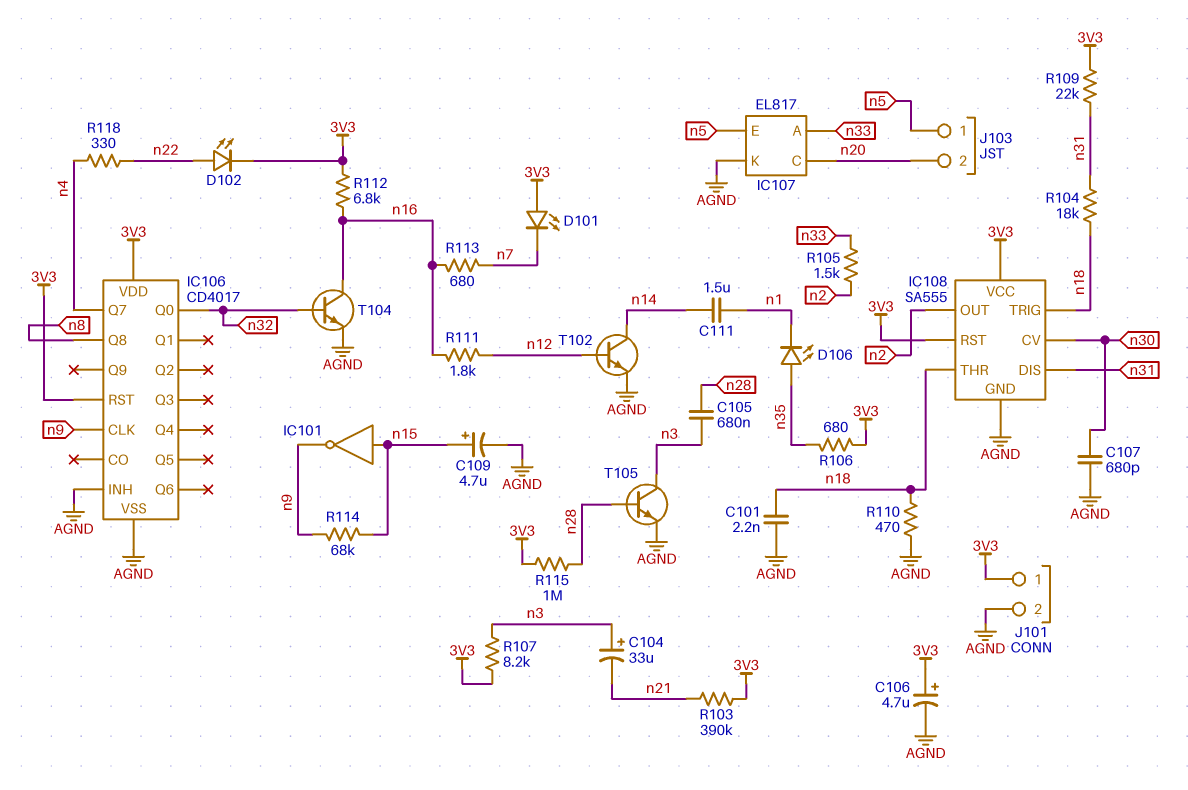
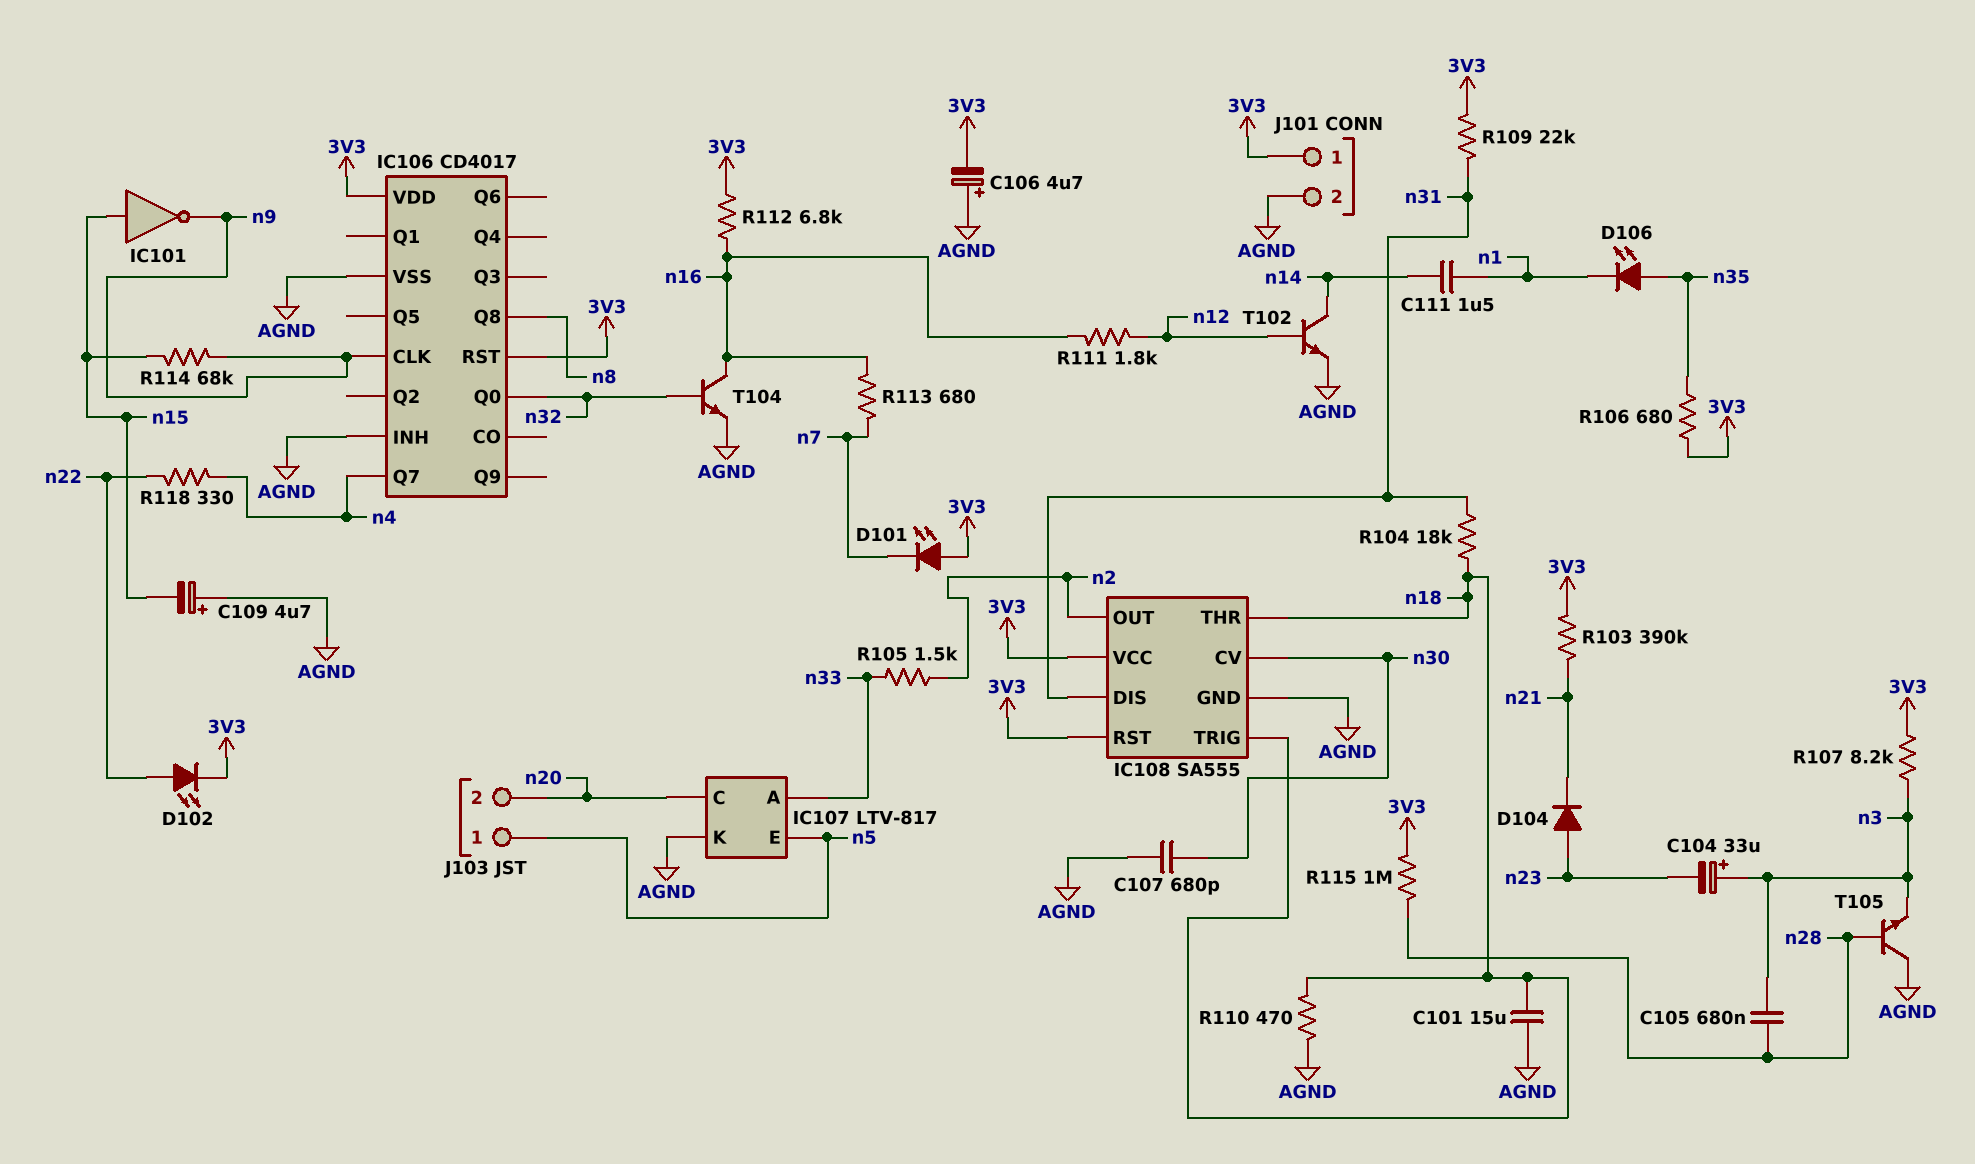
C101: 2.2nF (AGND, n18) -> 15uF (AGND, n18)
C104: 33uF (plus n3, minus n21) -> 33uF (plus n3, minus n23)
C106: 4.7uF (plus 3V3, minus AGND) -> 4.7uF (plus AGND, minus 3V3)
C109: 4.7uF (plus n15, minus AGND) -> 4.7uF (plus AGND, minus n15)
D104: none -> diode (A n23, K n21)
IC107: EL817 -> LTV-817
T105: NPN (B n28, C n3, E AGND) -> NPN (B n28, C AGND, E n3)

